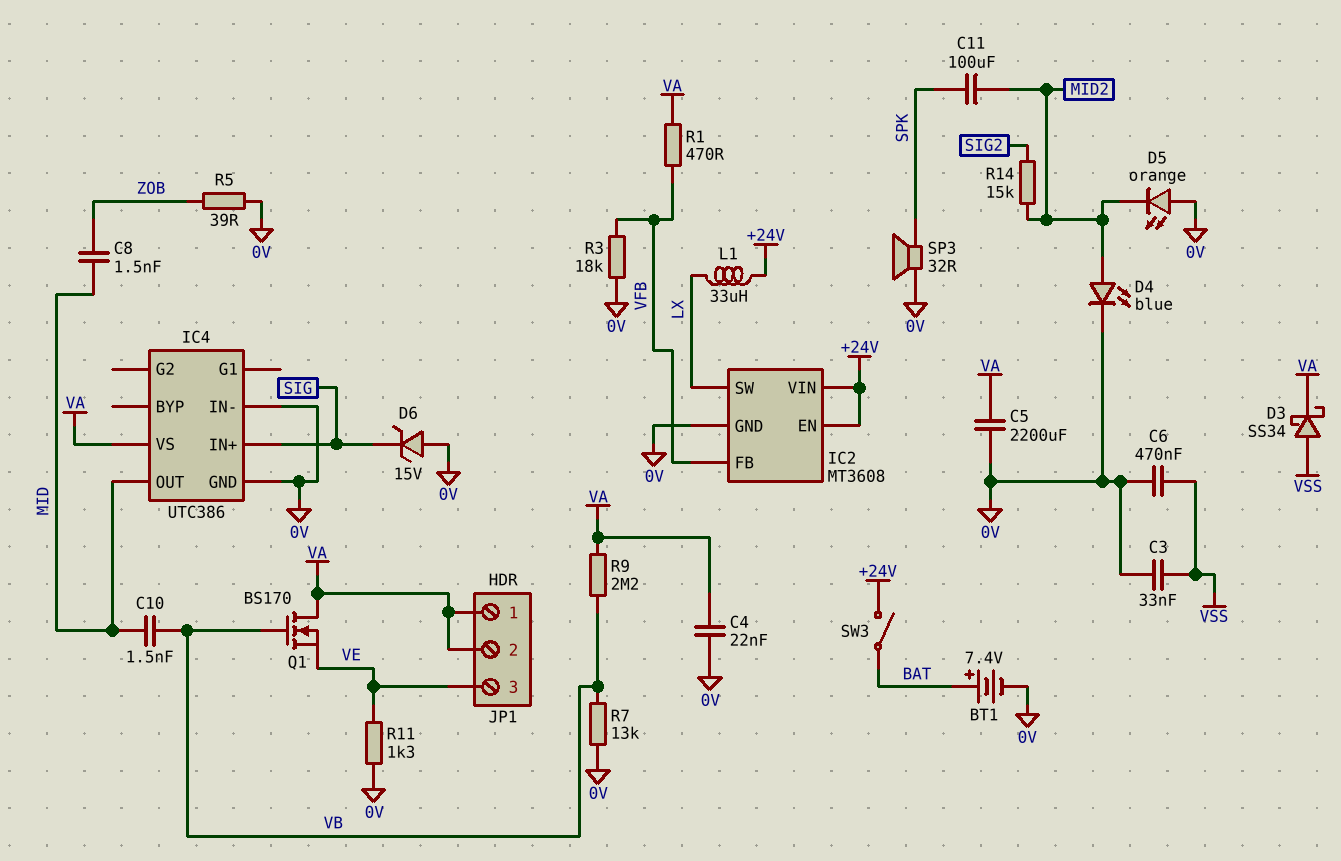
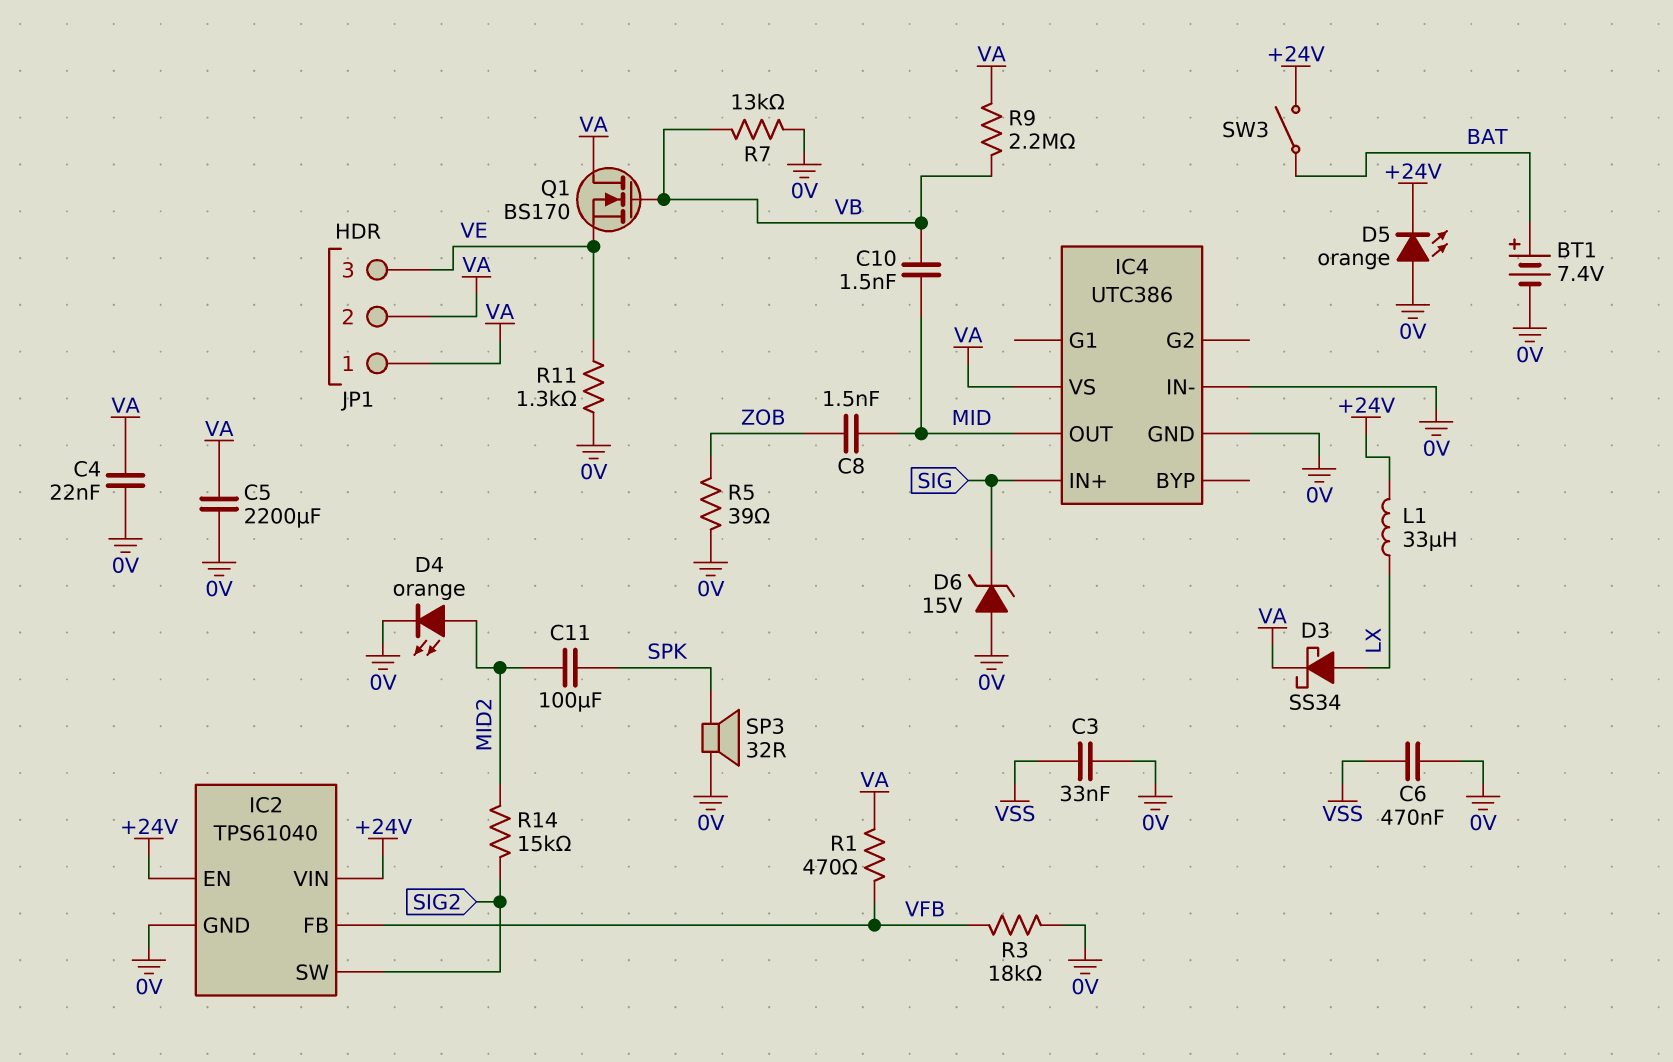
D3: schottky SS34 (A VSS, K VA) -> schottky SS34 (A LX, K VA)
D4: LED blue (A MID2, K 0V) -> LED orange (A MID2, K 0V)
D5: LED orange (A 0V, K MID2) -> LED orange (A 0V, K +24V)
IC2: MT3608 -> TPS61040
IC2 pin SW: LX -> SIG2

